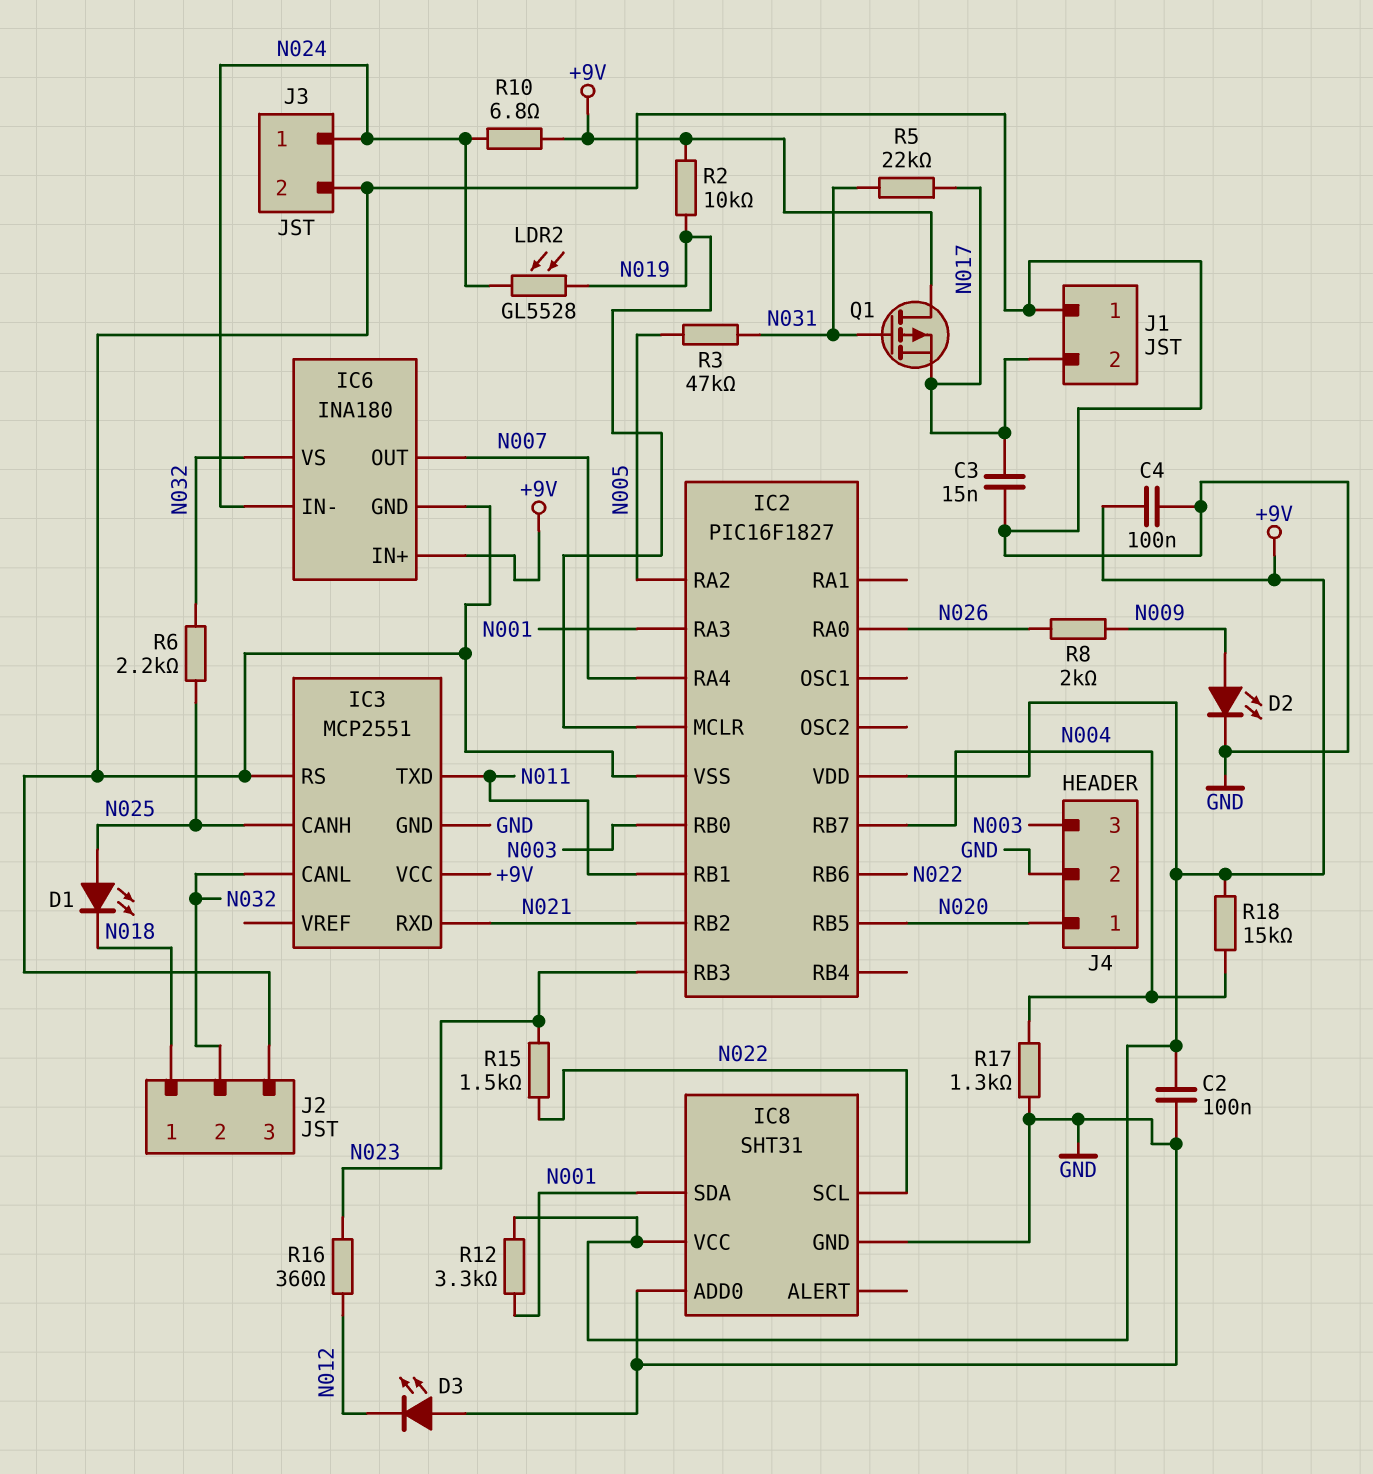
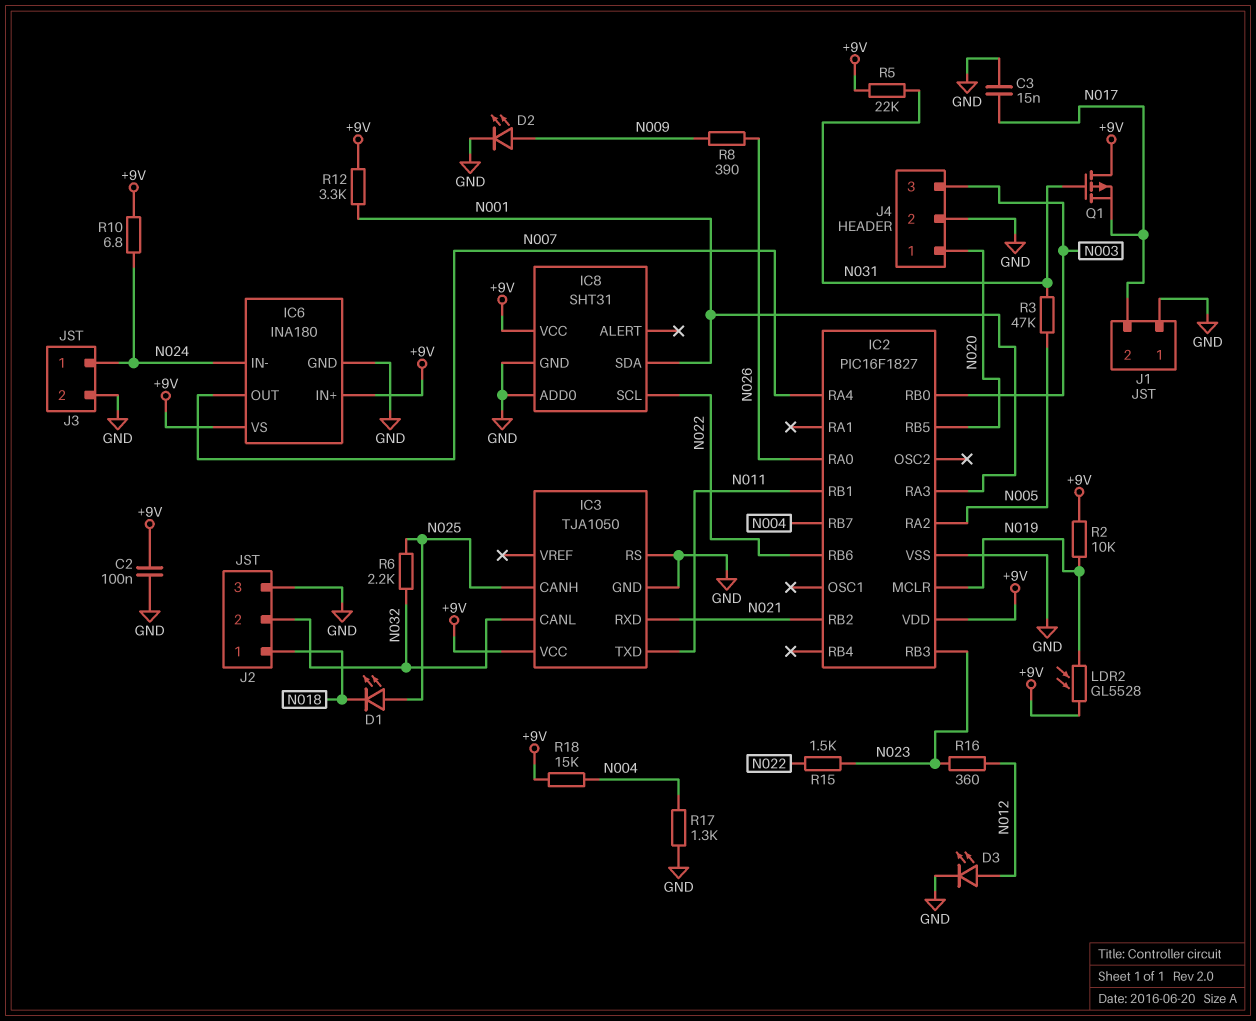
C4: 100nF (+9V, GND) -> none
D3: LED (A GND, K N012) -> LED (A N012, K GND)
IC3: MCP2551 -> TJA1050
IC6 pin VS: N032 -> +9V
LDR2: GL5528 (N019, N024) -> GL5528 (+9V, N019)
R5: 22k (N017, N031) -> 22k (+9V, N031)
R8: 2k (N009, N026) -> 390 (N009, N026)

